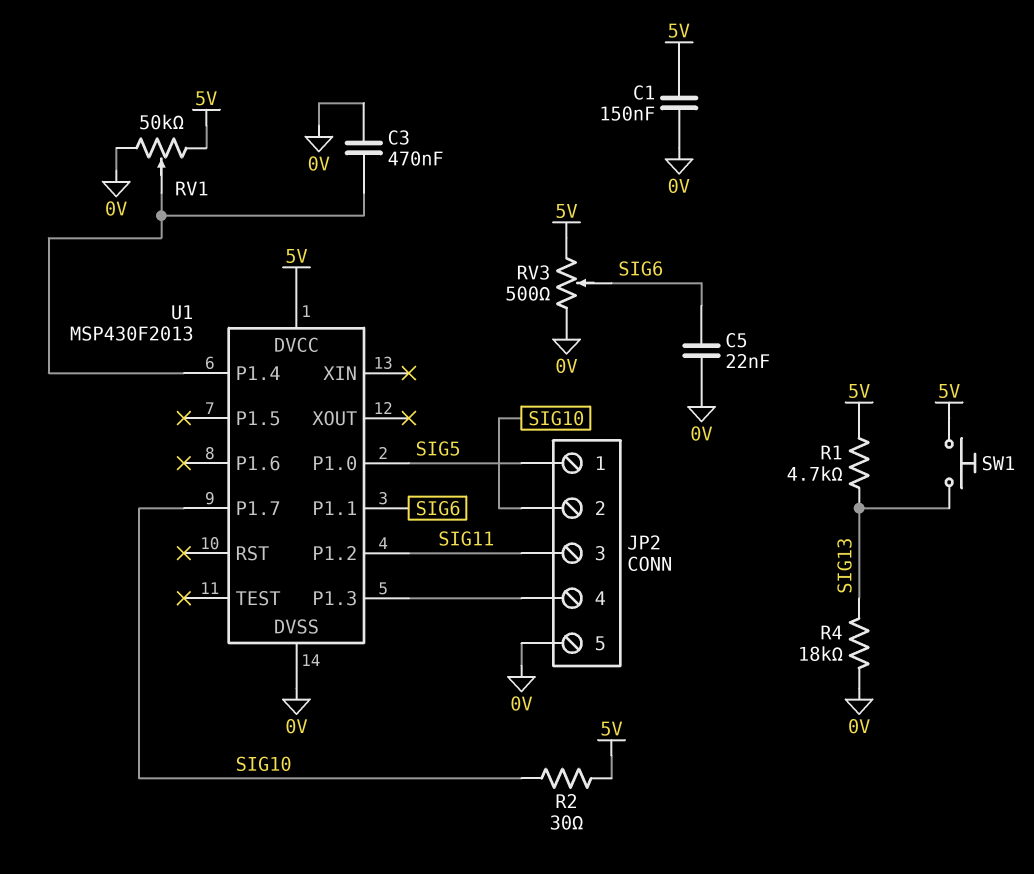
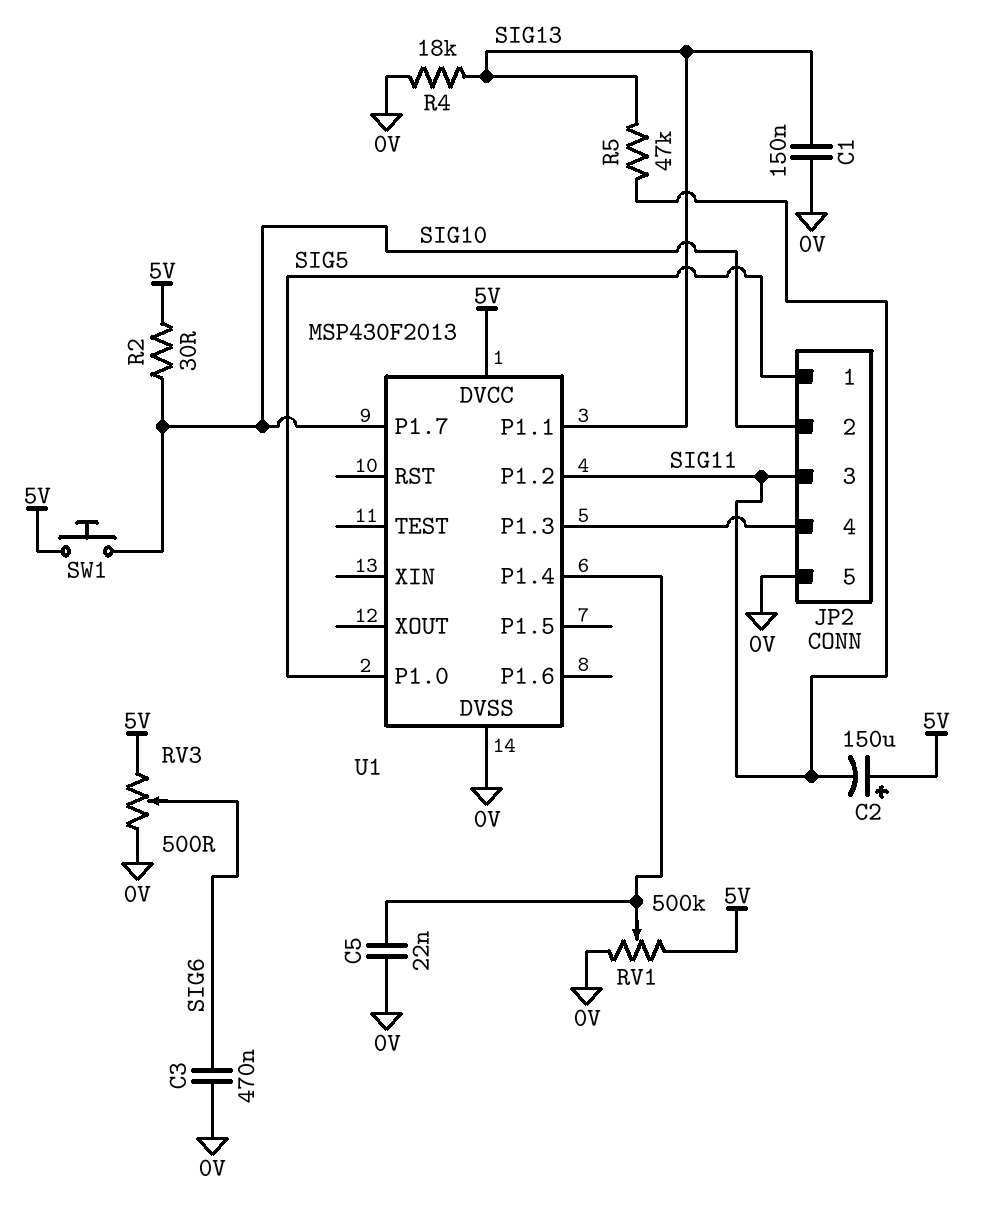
C1: 150nF (0V, 5V) -> 150nF (0V, SIG13)
C2: none -> 150uF (plus 5V, minus SIG11)
C3: 470nF (0V, U1/P1.4) -> 470nF (0V, SIG6)
C5: 22nF (0V, SIG6) -> 22nF (0V, U1/P1.4)
R1: 4.7k (5V, SIG13) -> none
R5: none -> 47k (SIG11, SIG13)
RV1: 50k (0V, 5V, wiper U1/P1.4) -> 500k (0V, 5V, wiper U1/P1.4)
SW1: button (5V, SIG13) -> button (5V, SIG10)
U1 pin P1.1: SIG6 -> SIG13

